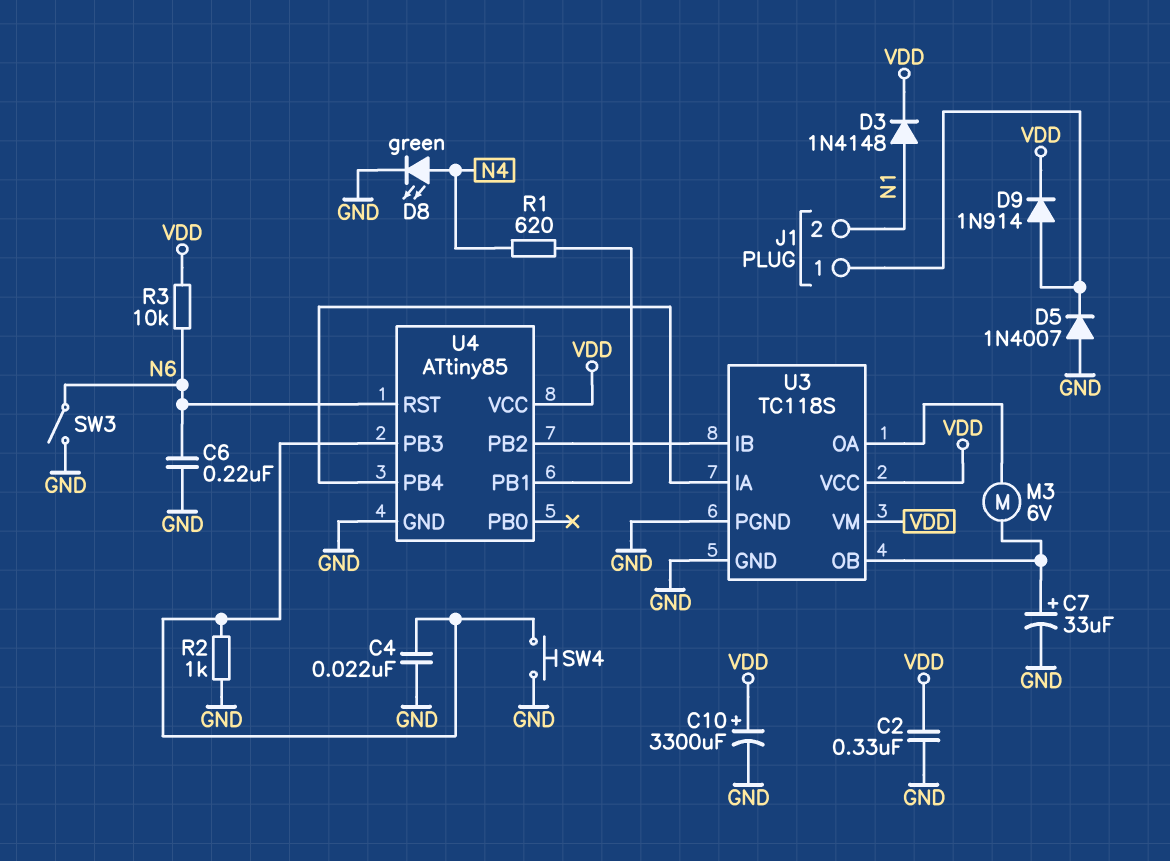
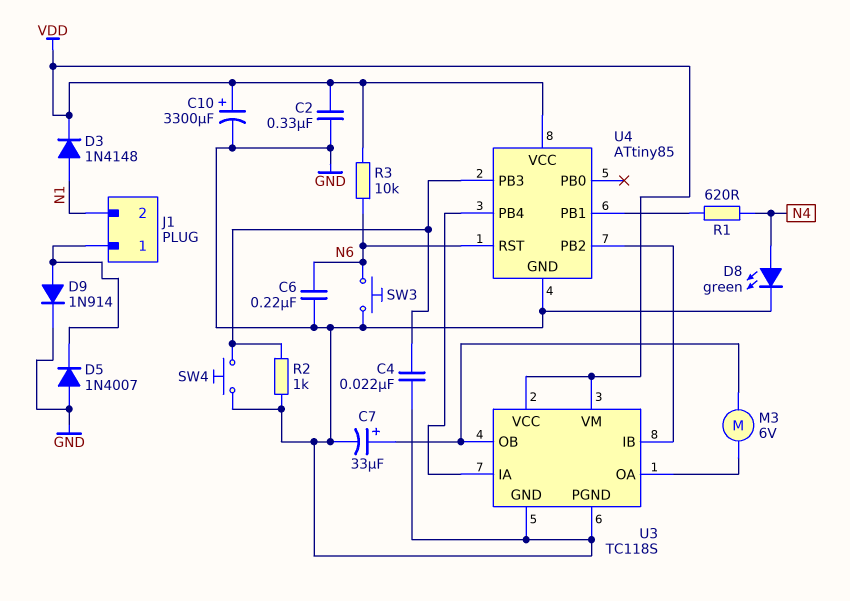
D9: diode 1N914 (A J1/1, K VDD) -> diode 1N914 (A J1/1, K GND)
SW3: switch (GND, N6) -> button (GND, N6)

